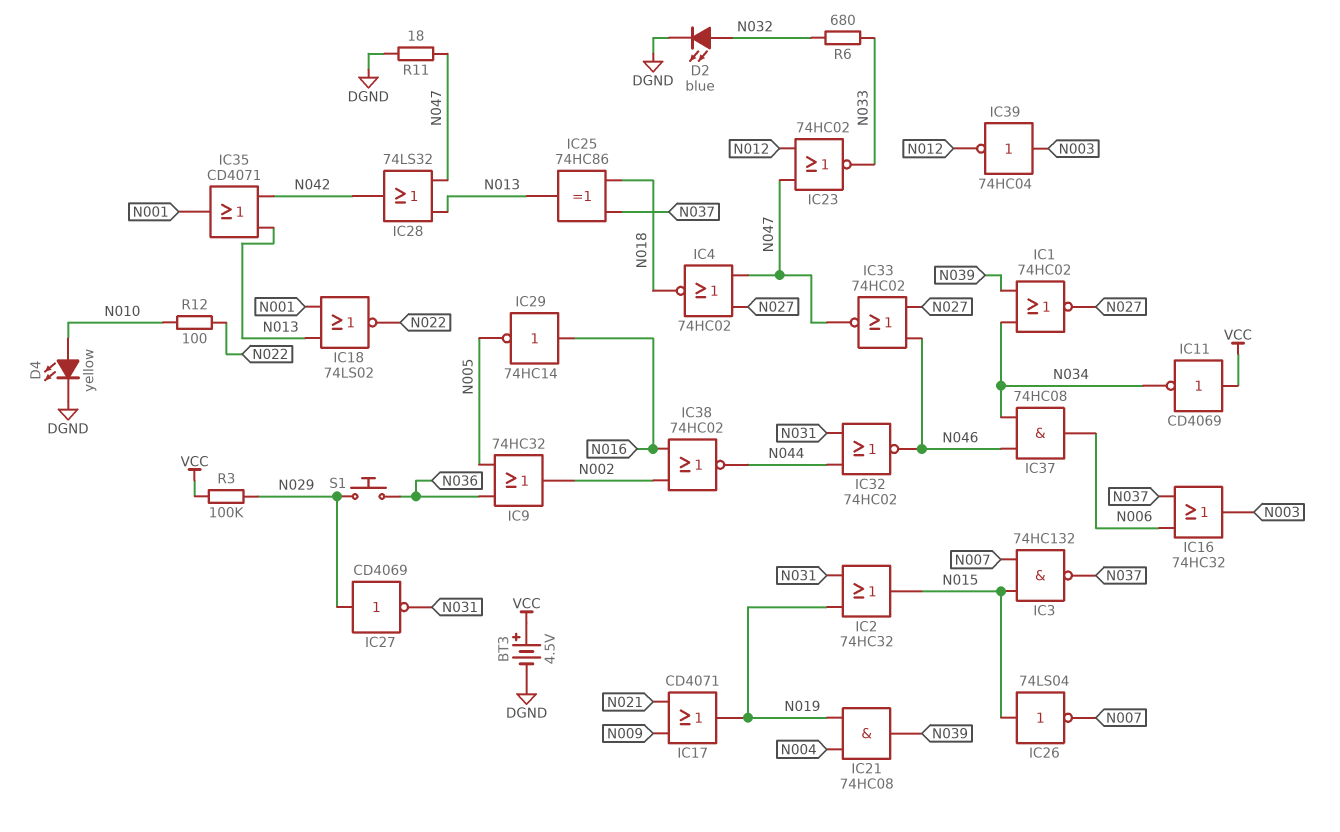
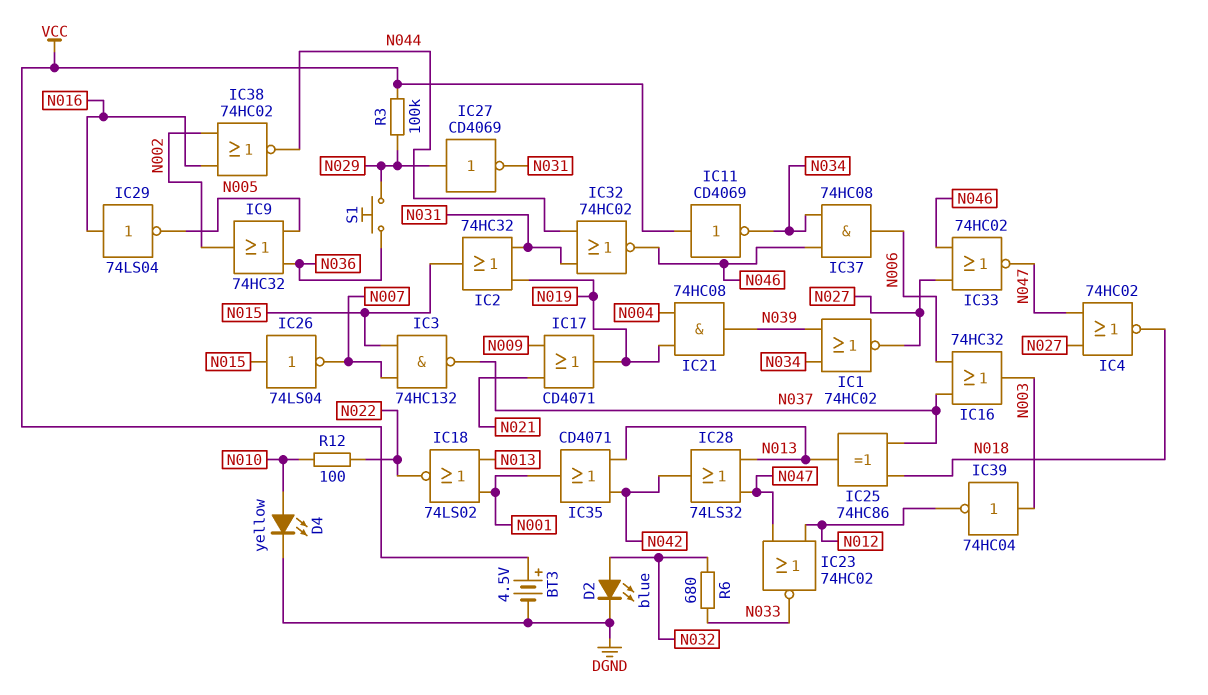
IC29: NOT 74HC14 (in N016, out N005) -> NOT 74LS04 (in N016, out N005)
R11: 18 (DGND, N047) -> none

